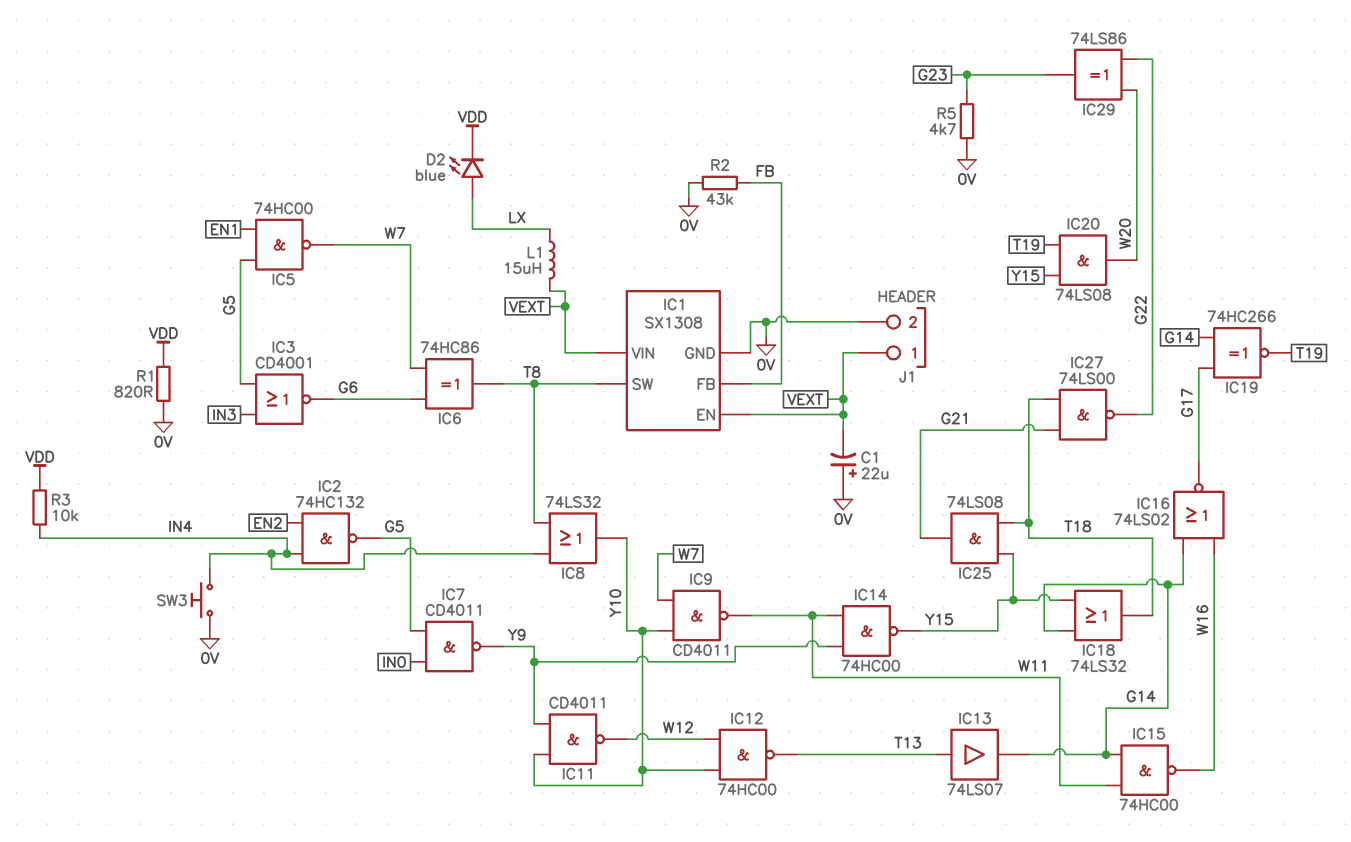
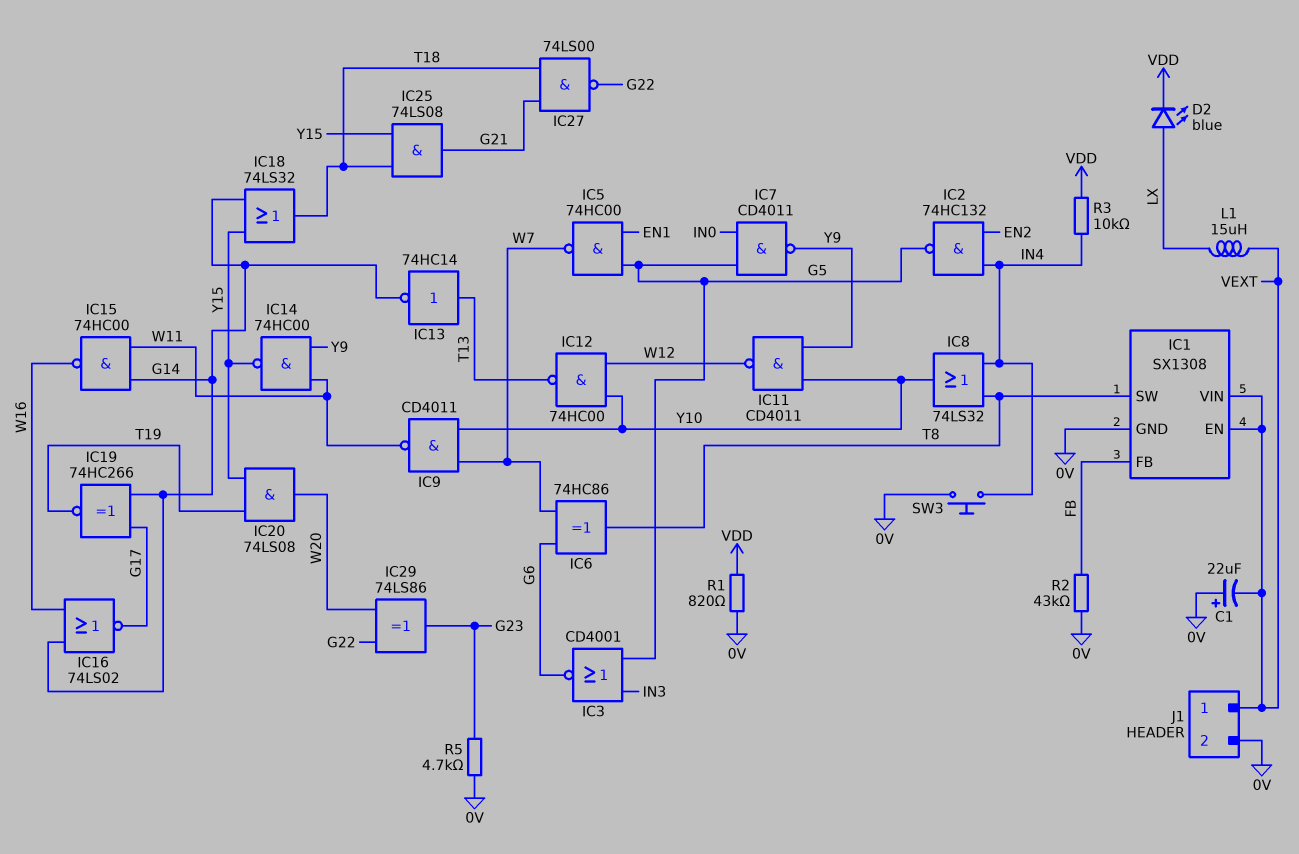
IC13: buffer 74LS07 (in T13, out G14) -> NOT 74HC14 (in T13, out G14)

